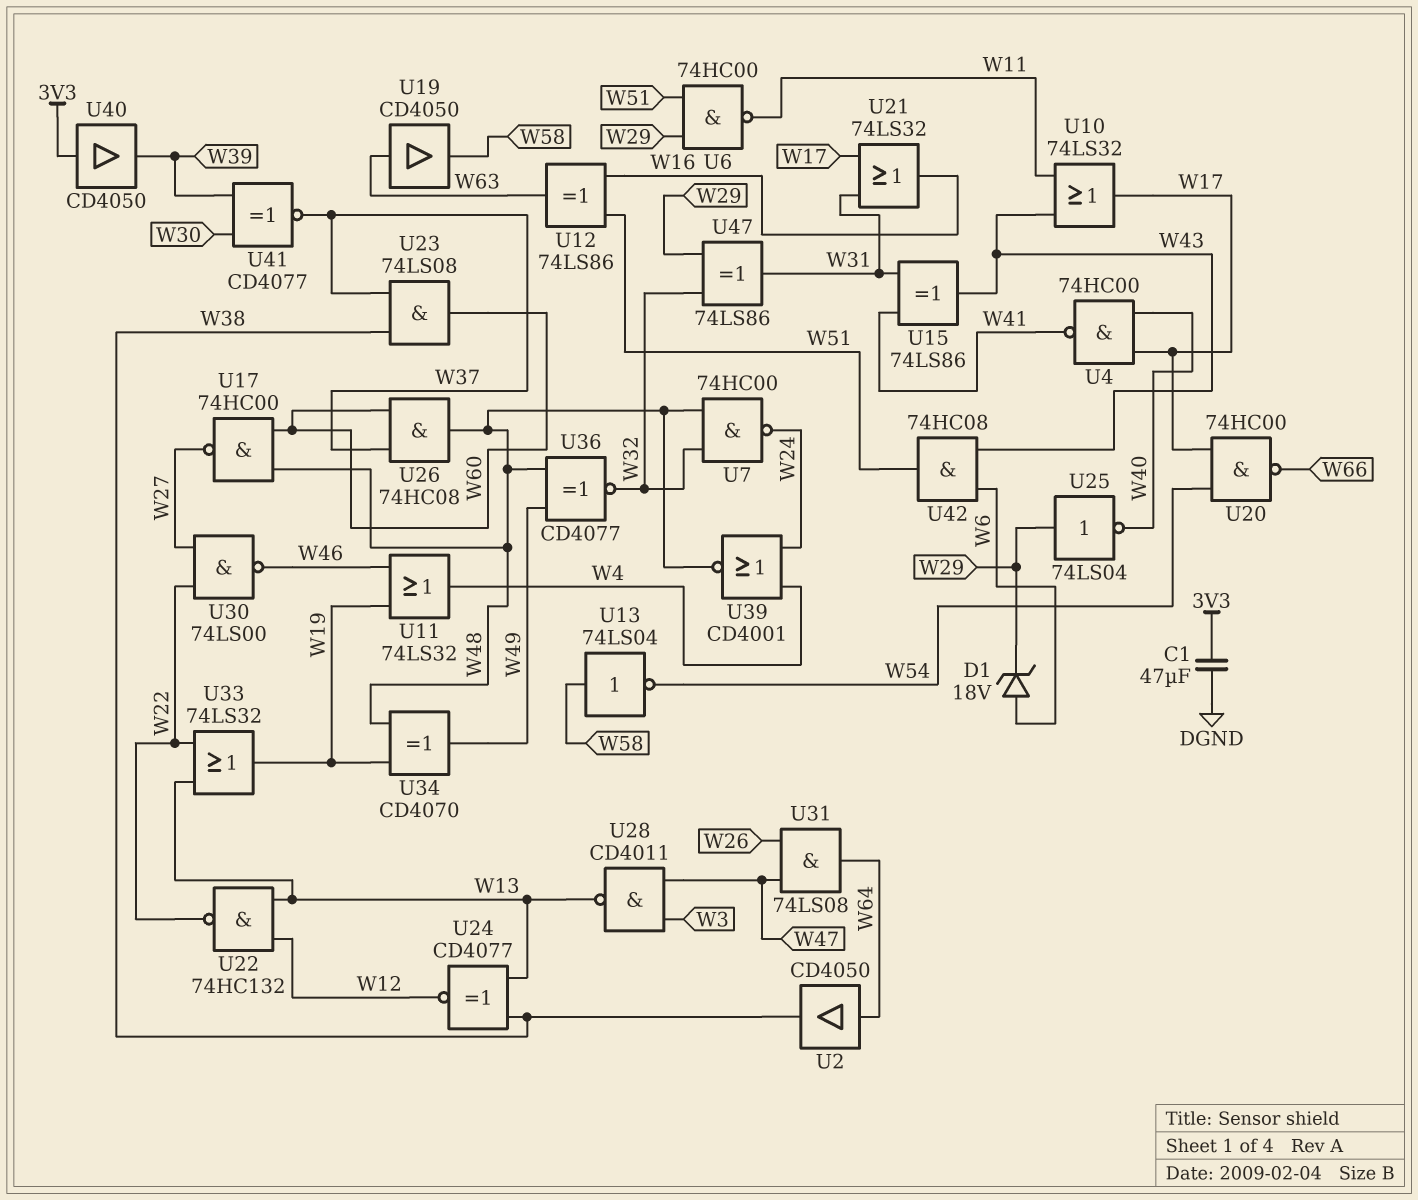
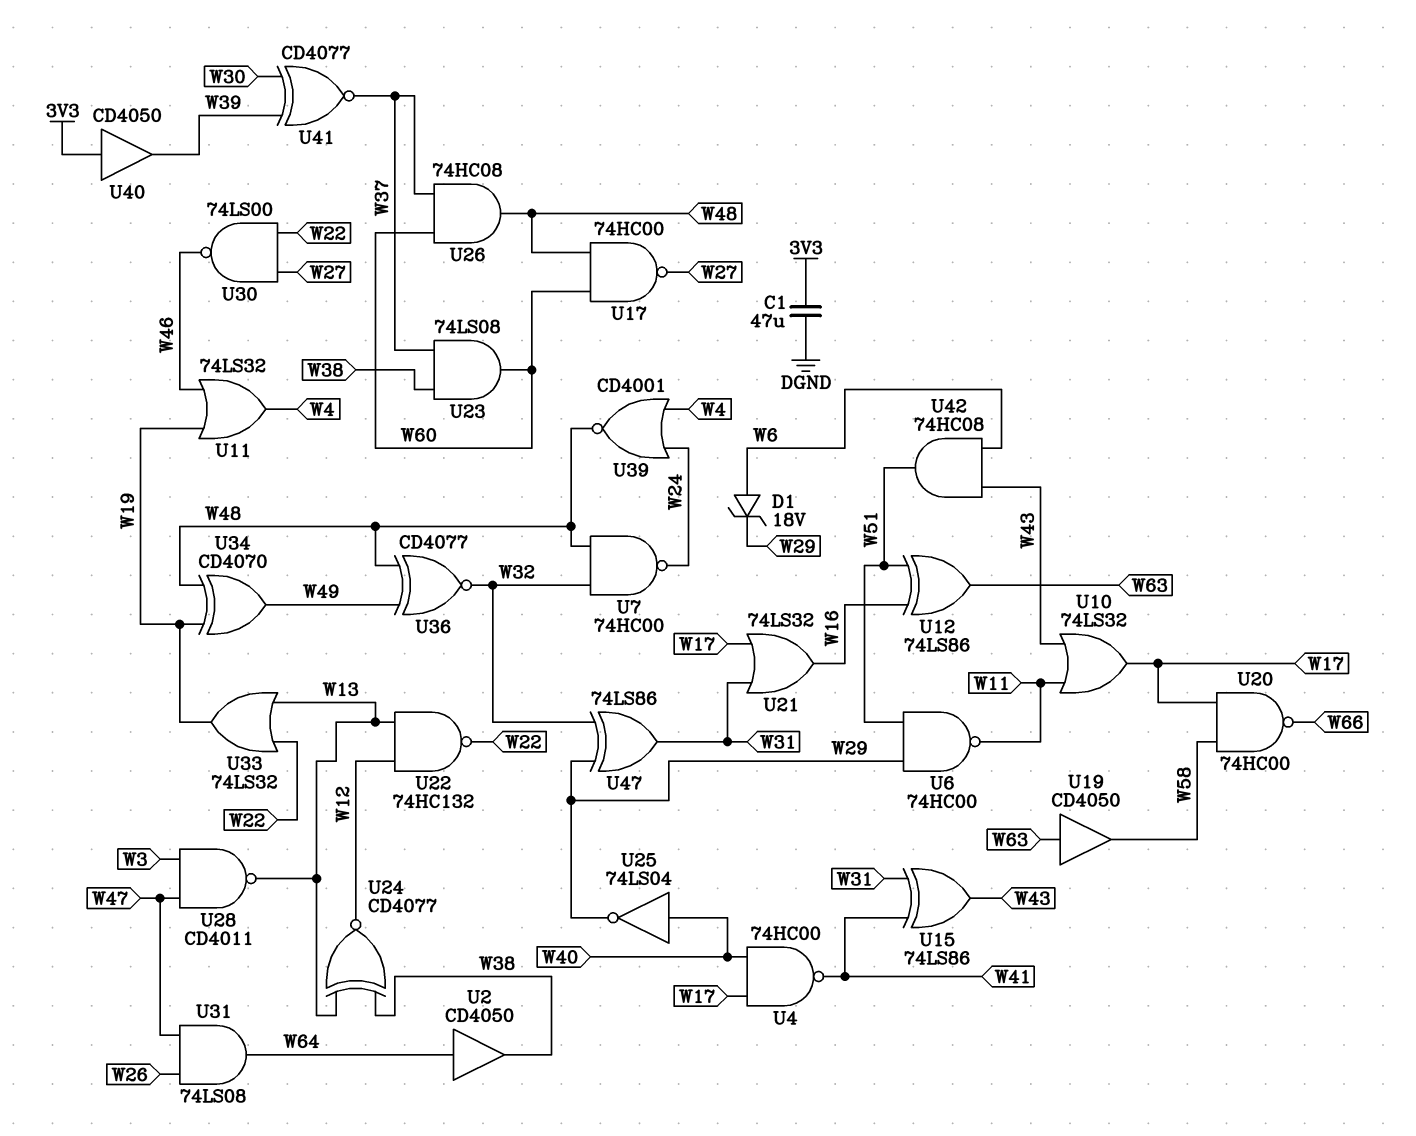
U13: NOT 74LS04 (in W58, out W54) -> none
U20: NAND 74HC00 (in W17, in W54, out W66) -> NAND 74HC00 (in W17, in W58, out W66)
U25: NOT 74LS04 (in W29, out W40) -> NOT 74LS04 (in W40, out W29)

